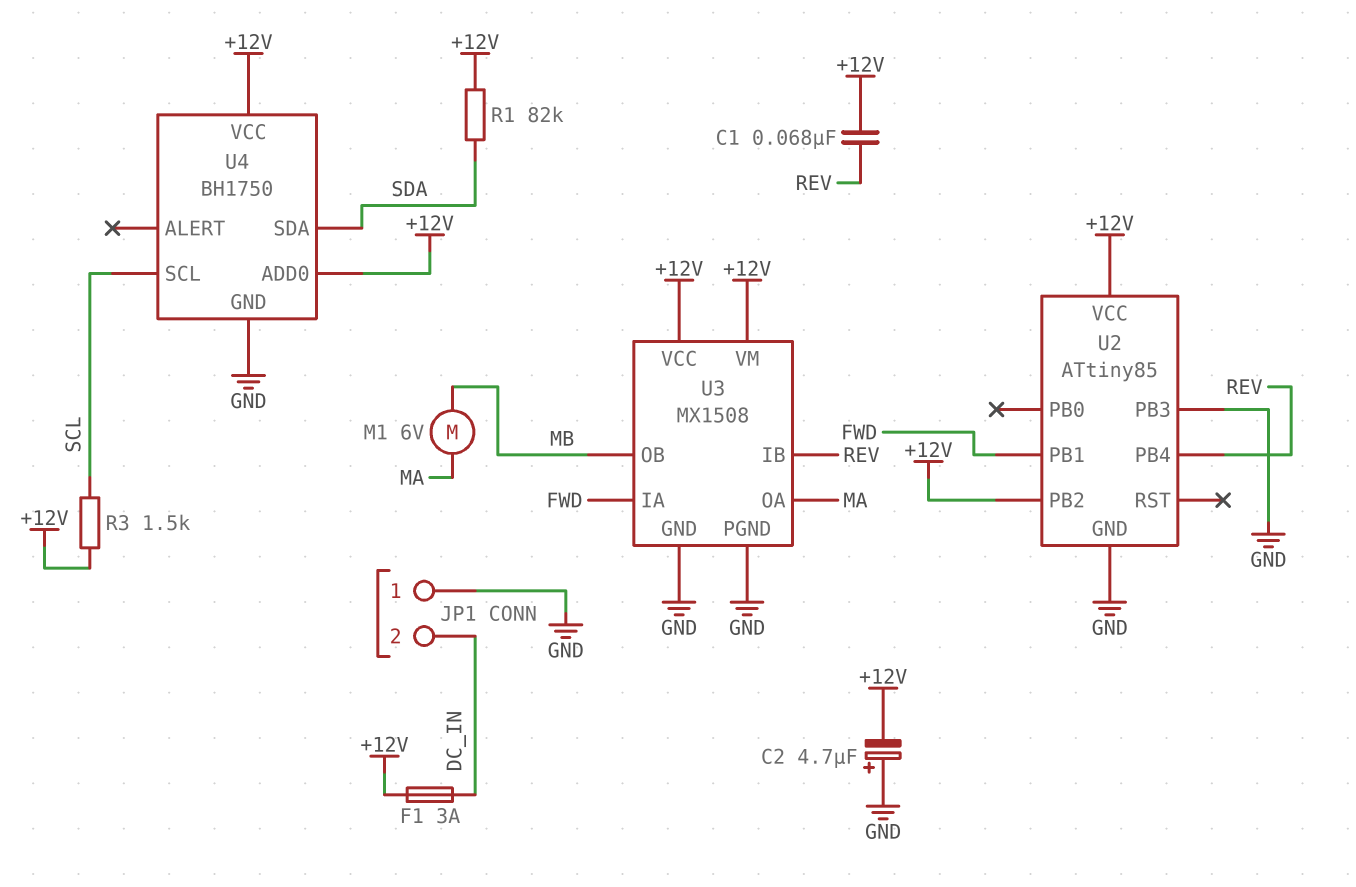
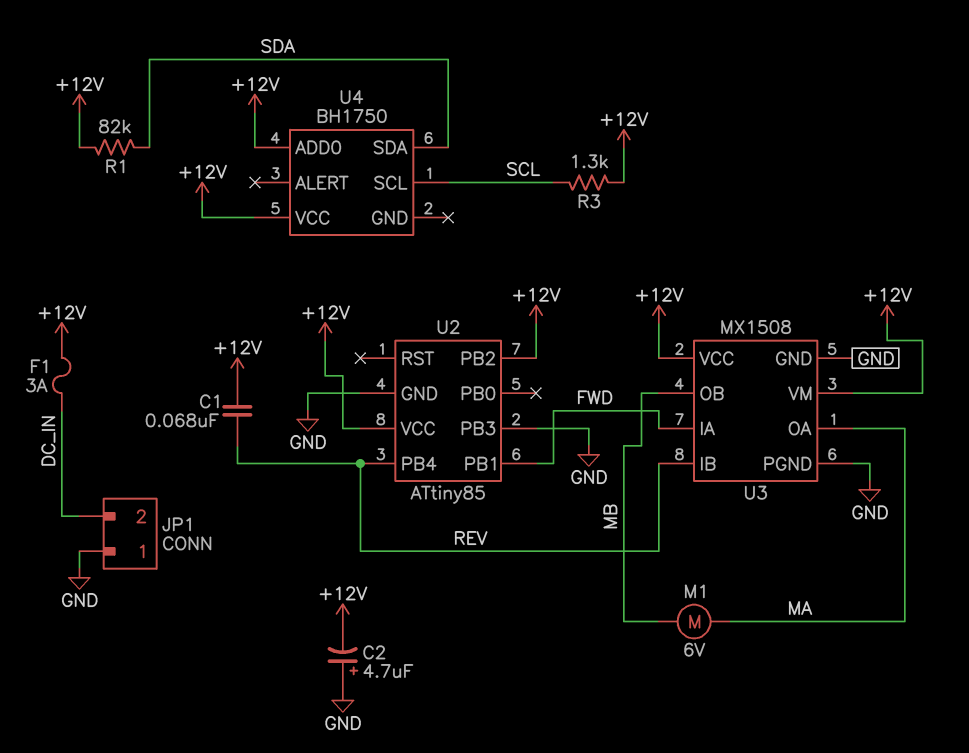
R3: 1.5k (+12V, SCL) -> 1.3k (+12V, SCL)
U4 pin GND: GND -> none

